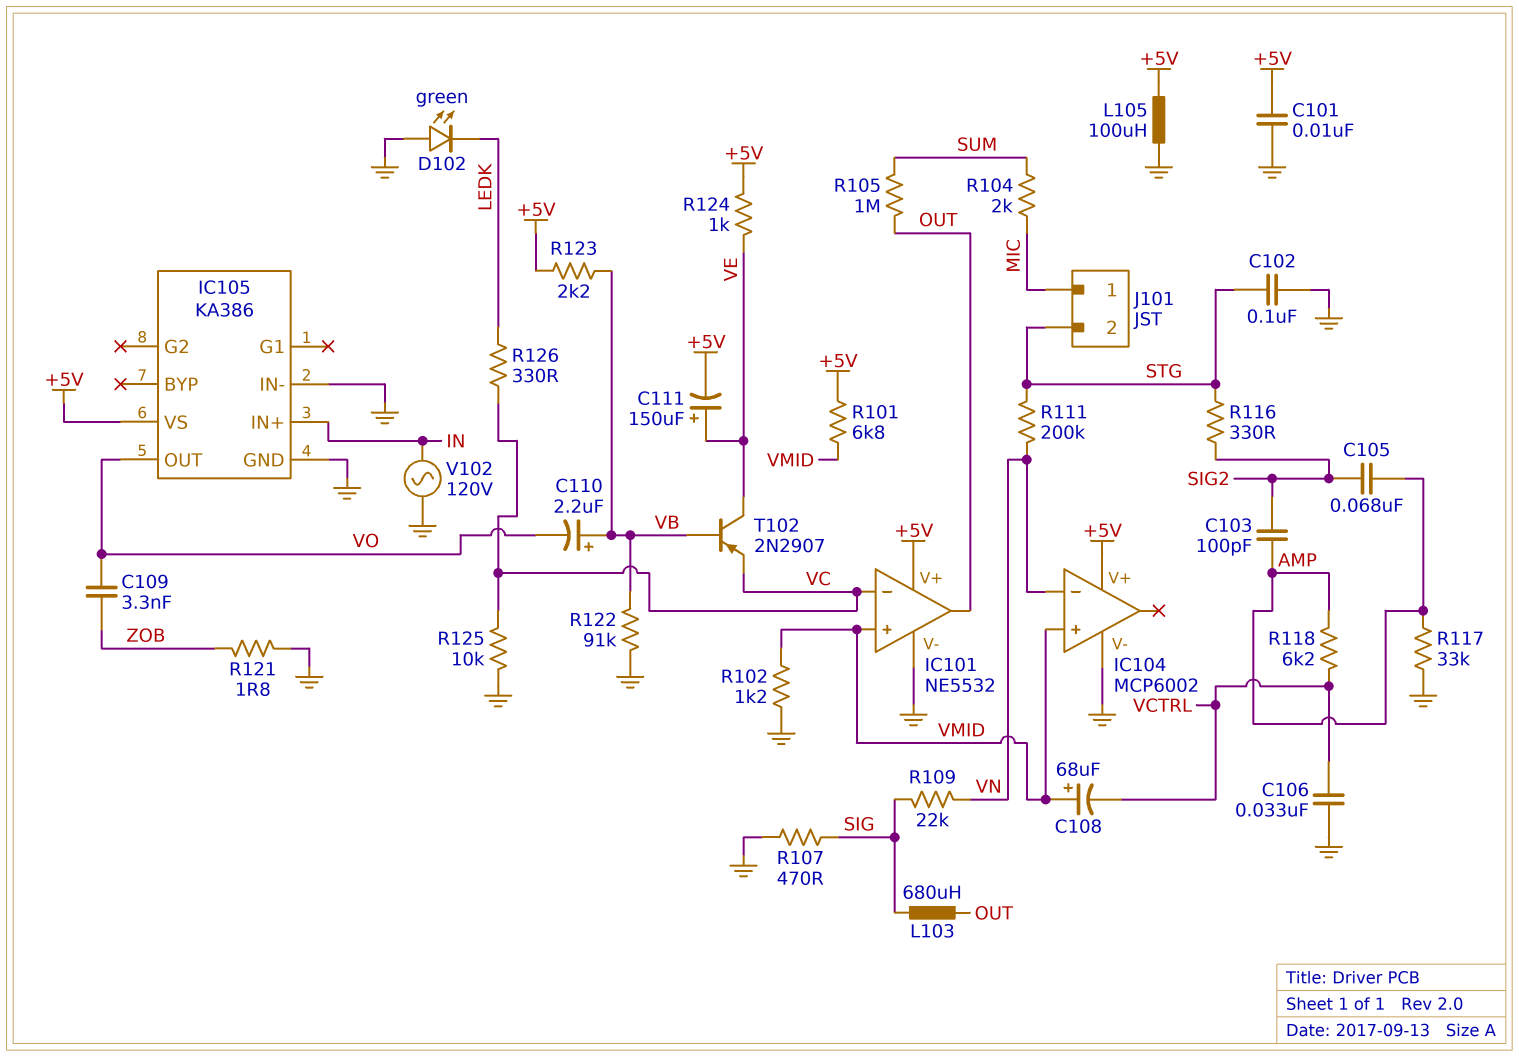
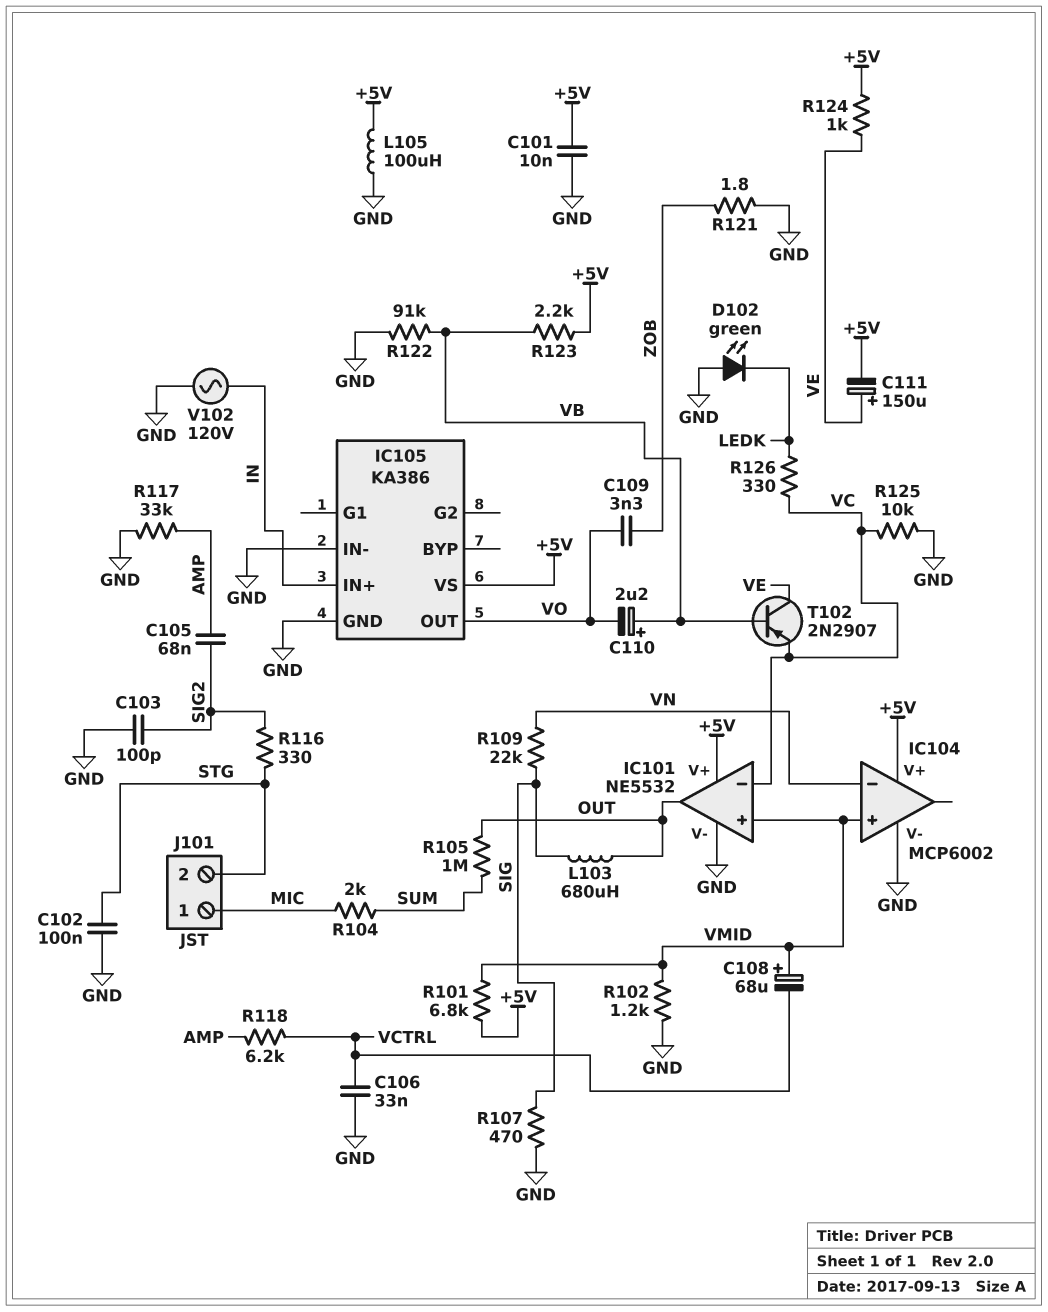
C103: 100pF (AMP, SIG2) -> 100pF (GND, SIG2)
R111: 200k (STG, VN) -> none

